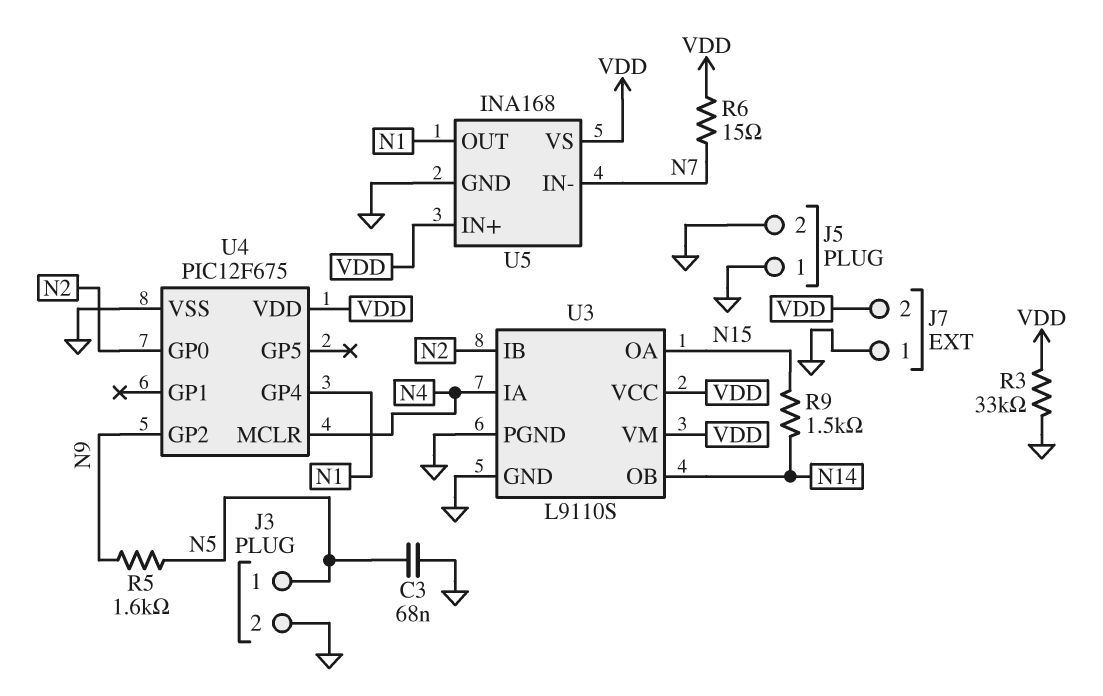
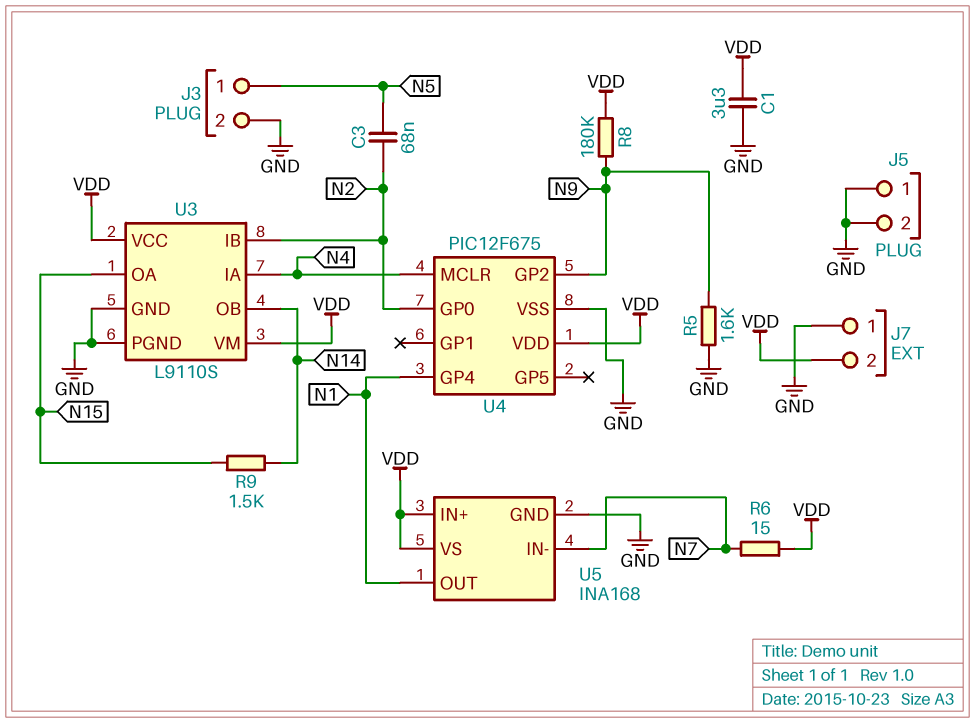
C1: none -> 3.3uF (GND, VDD)
C3: 68nF (GND, N5) -> 68nF (N2, N5)
R3: 33k (GND, VDD) -> none
R5: 1.6k (N5, N9) -> 1.6k (GND, N9)
R8: none -> 180k (N9, VDD)

